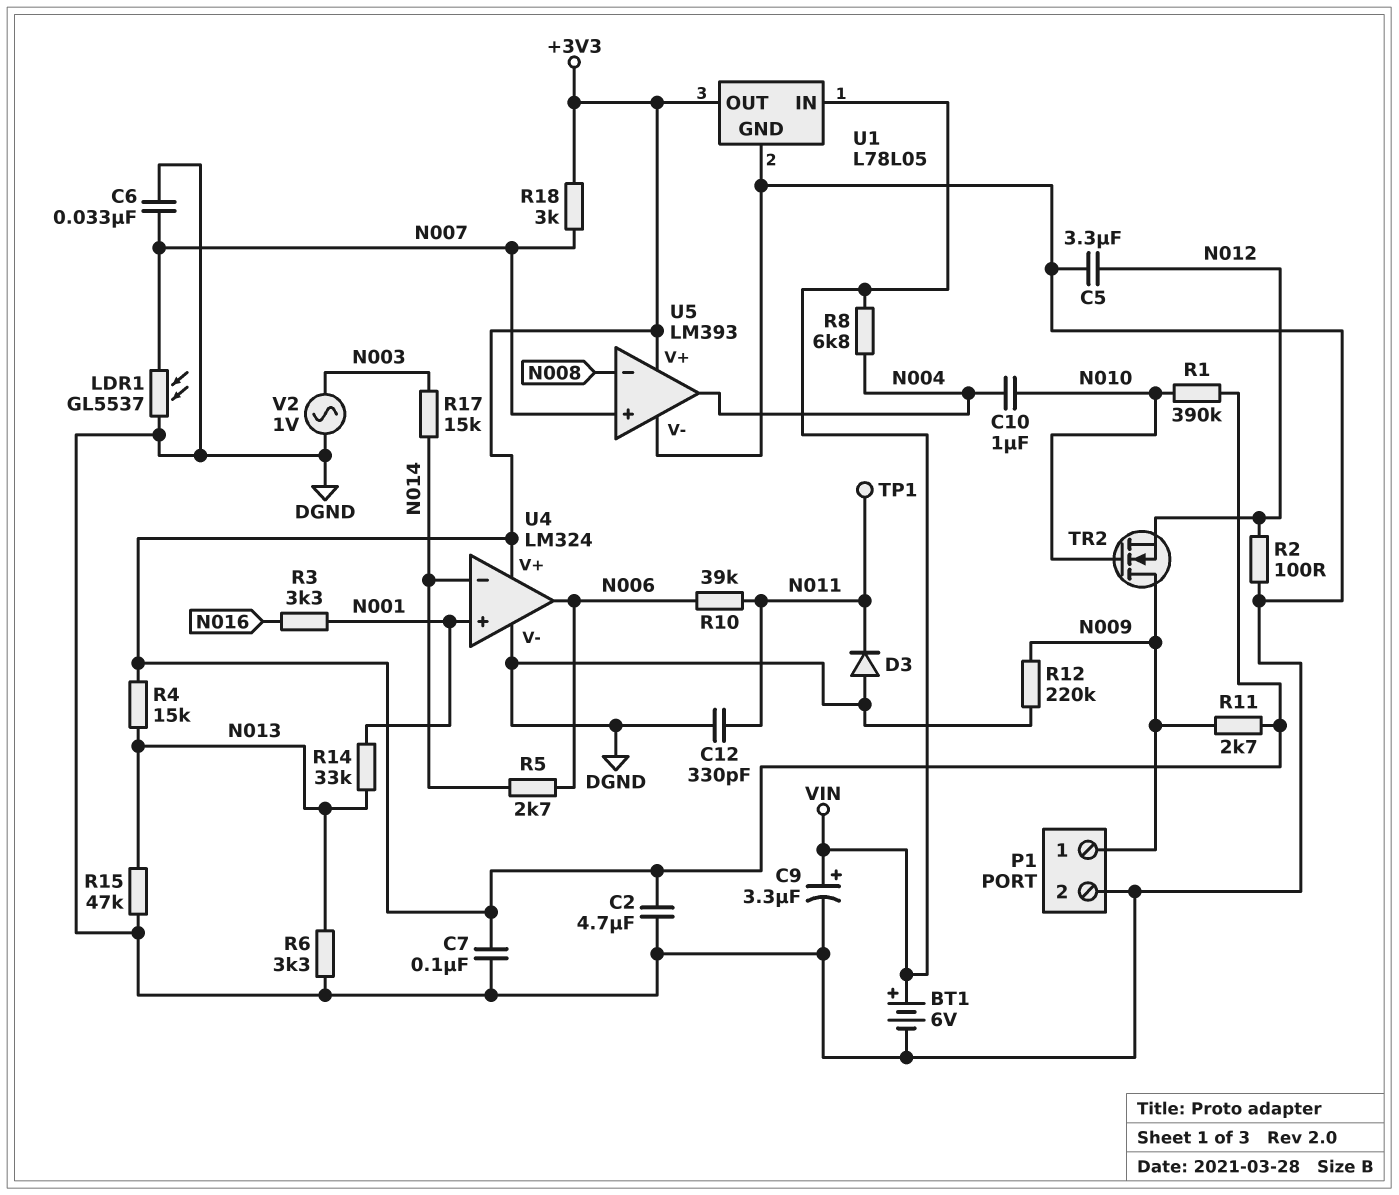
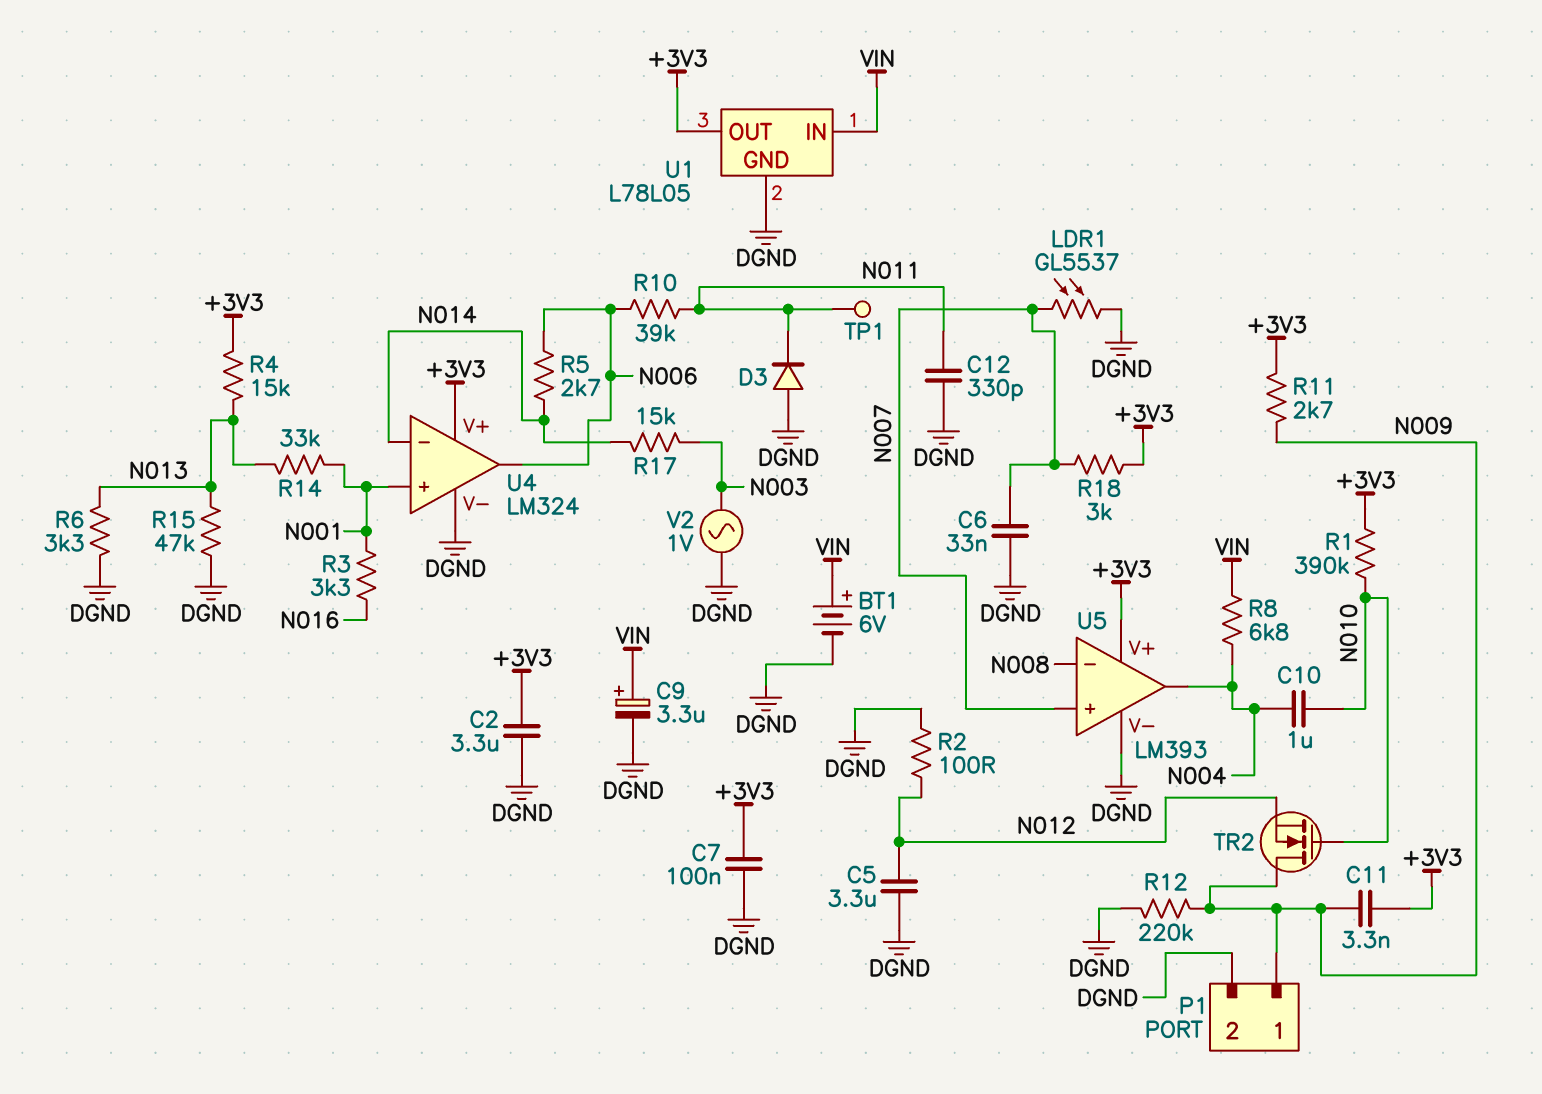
C2: 4.7uF (+3V3, DGND) -> 3.3uF (+3V3, DGND)
C11: none -> 3.3nF (+3V3, N009)

